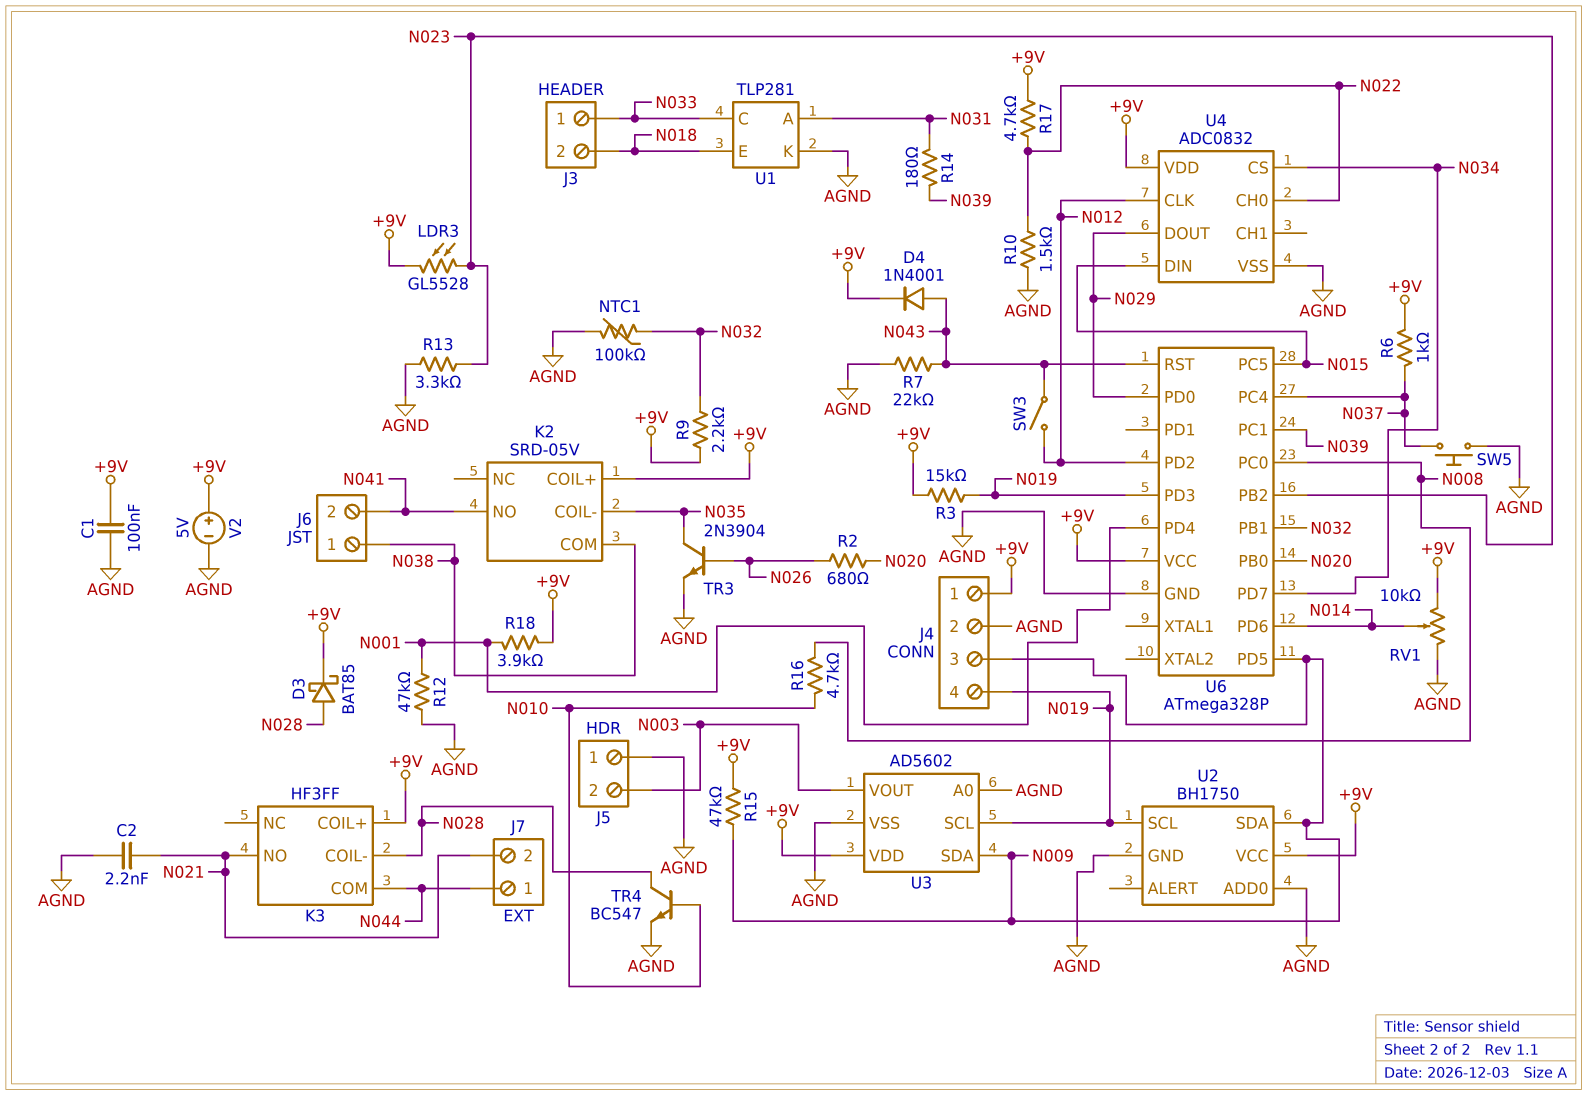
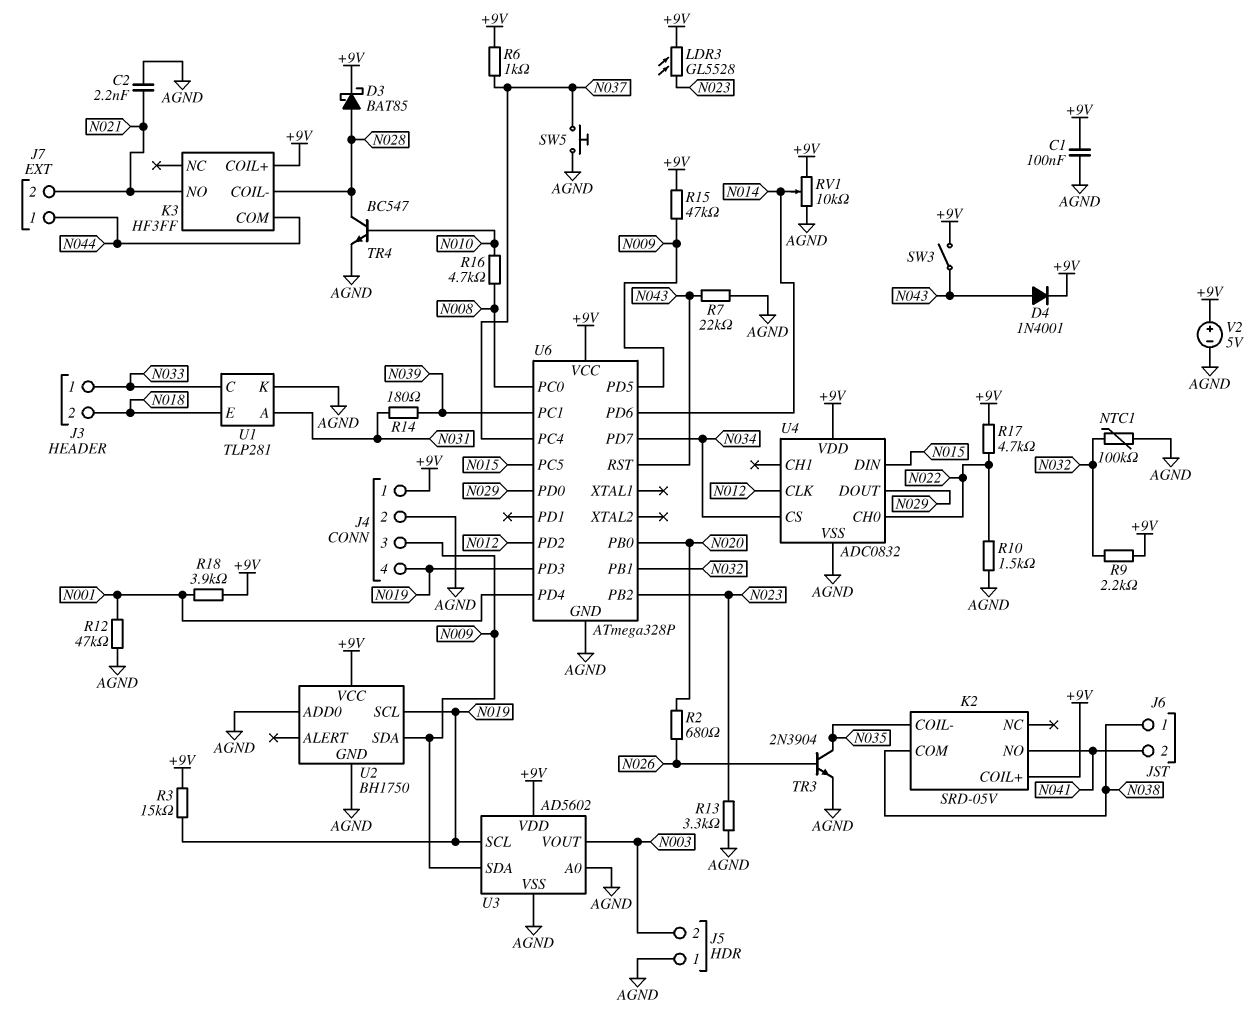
SW3: switch (N012, N043) -> switch (+9V, N043)

